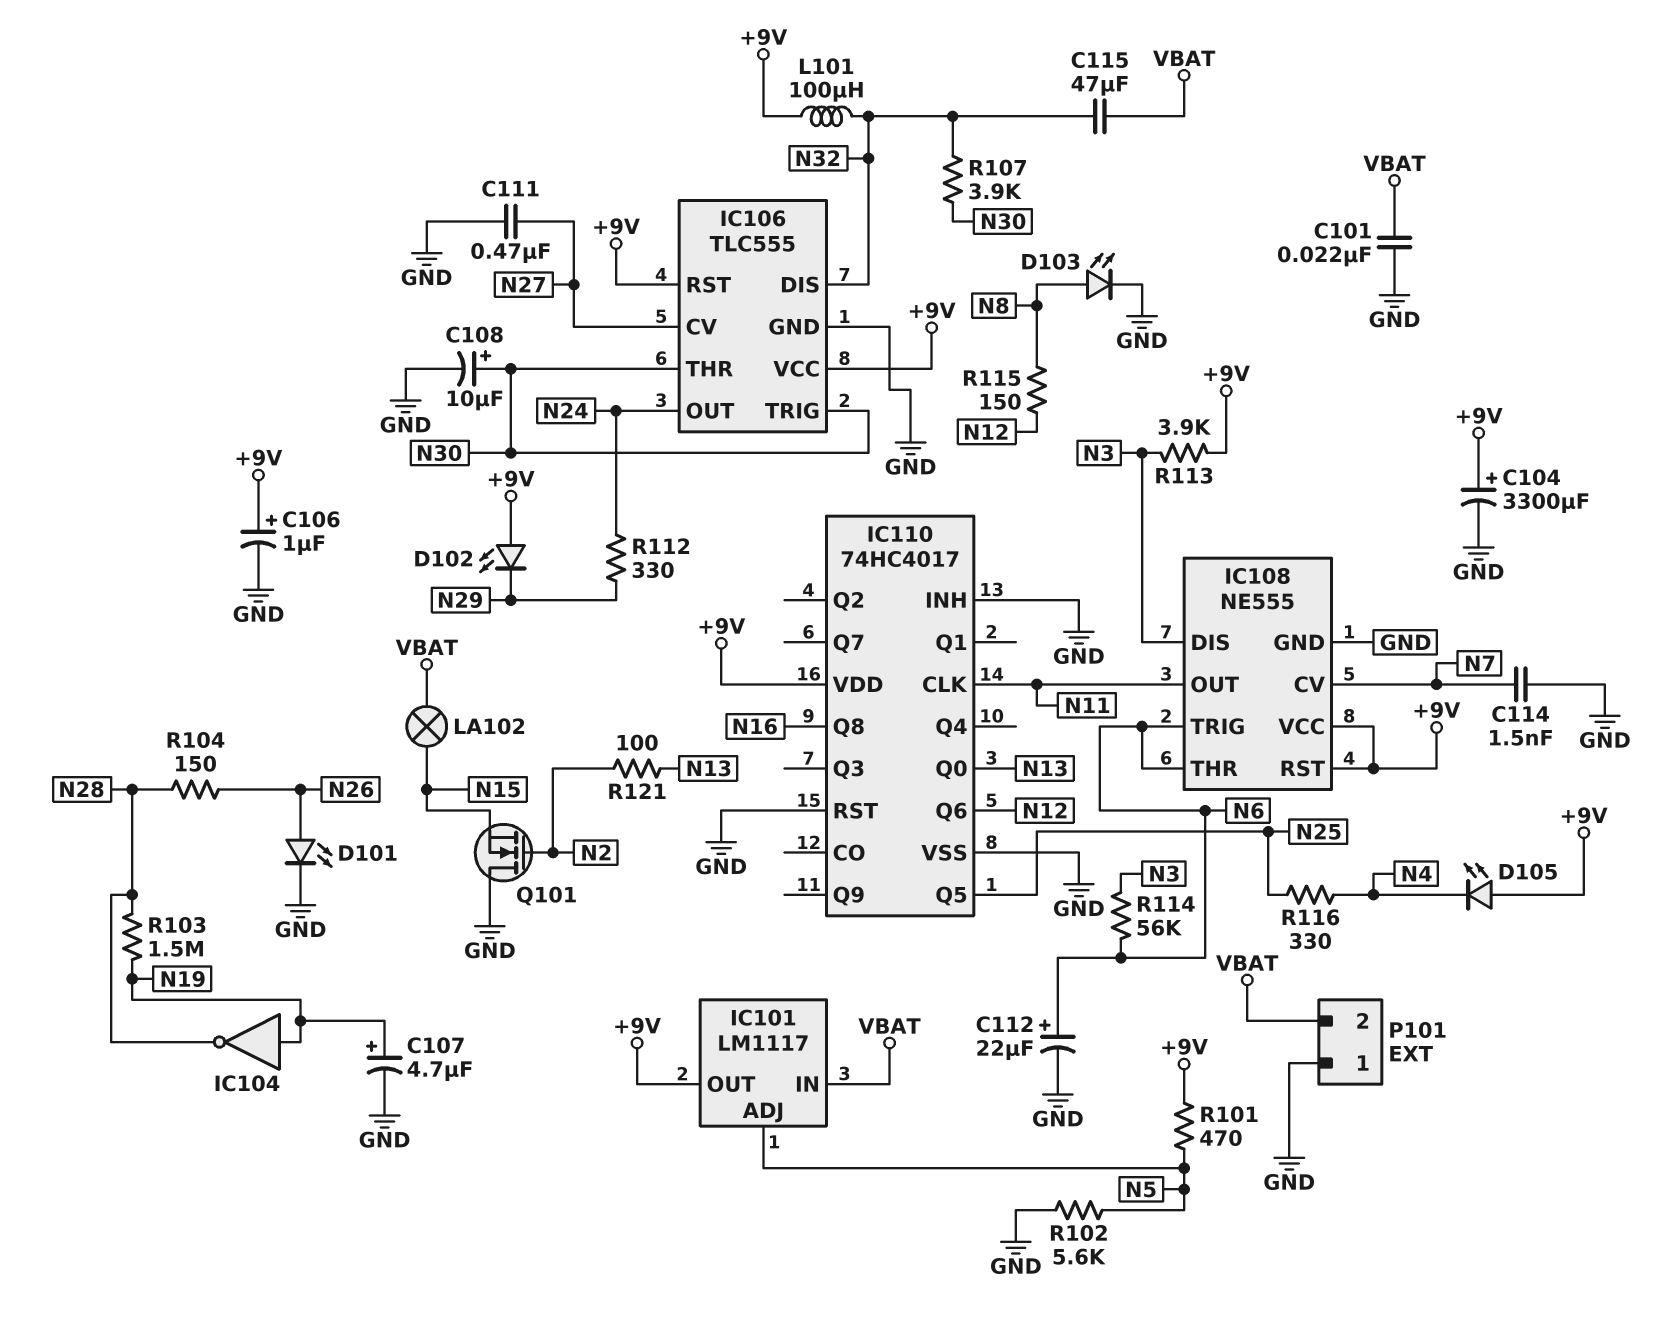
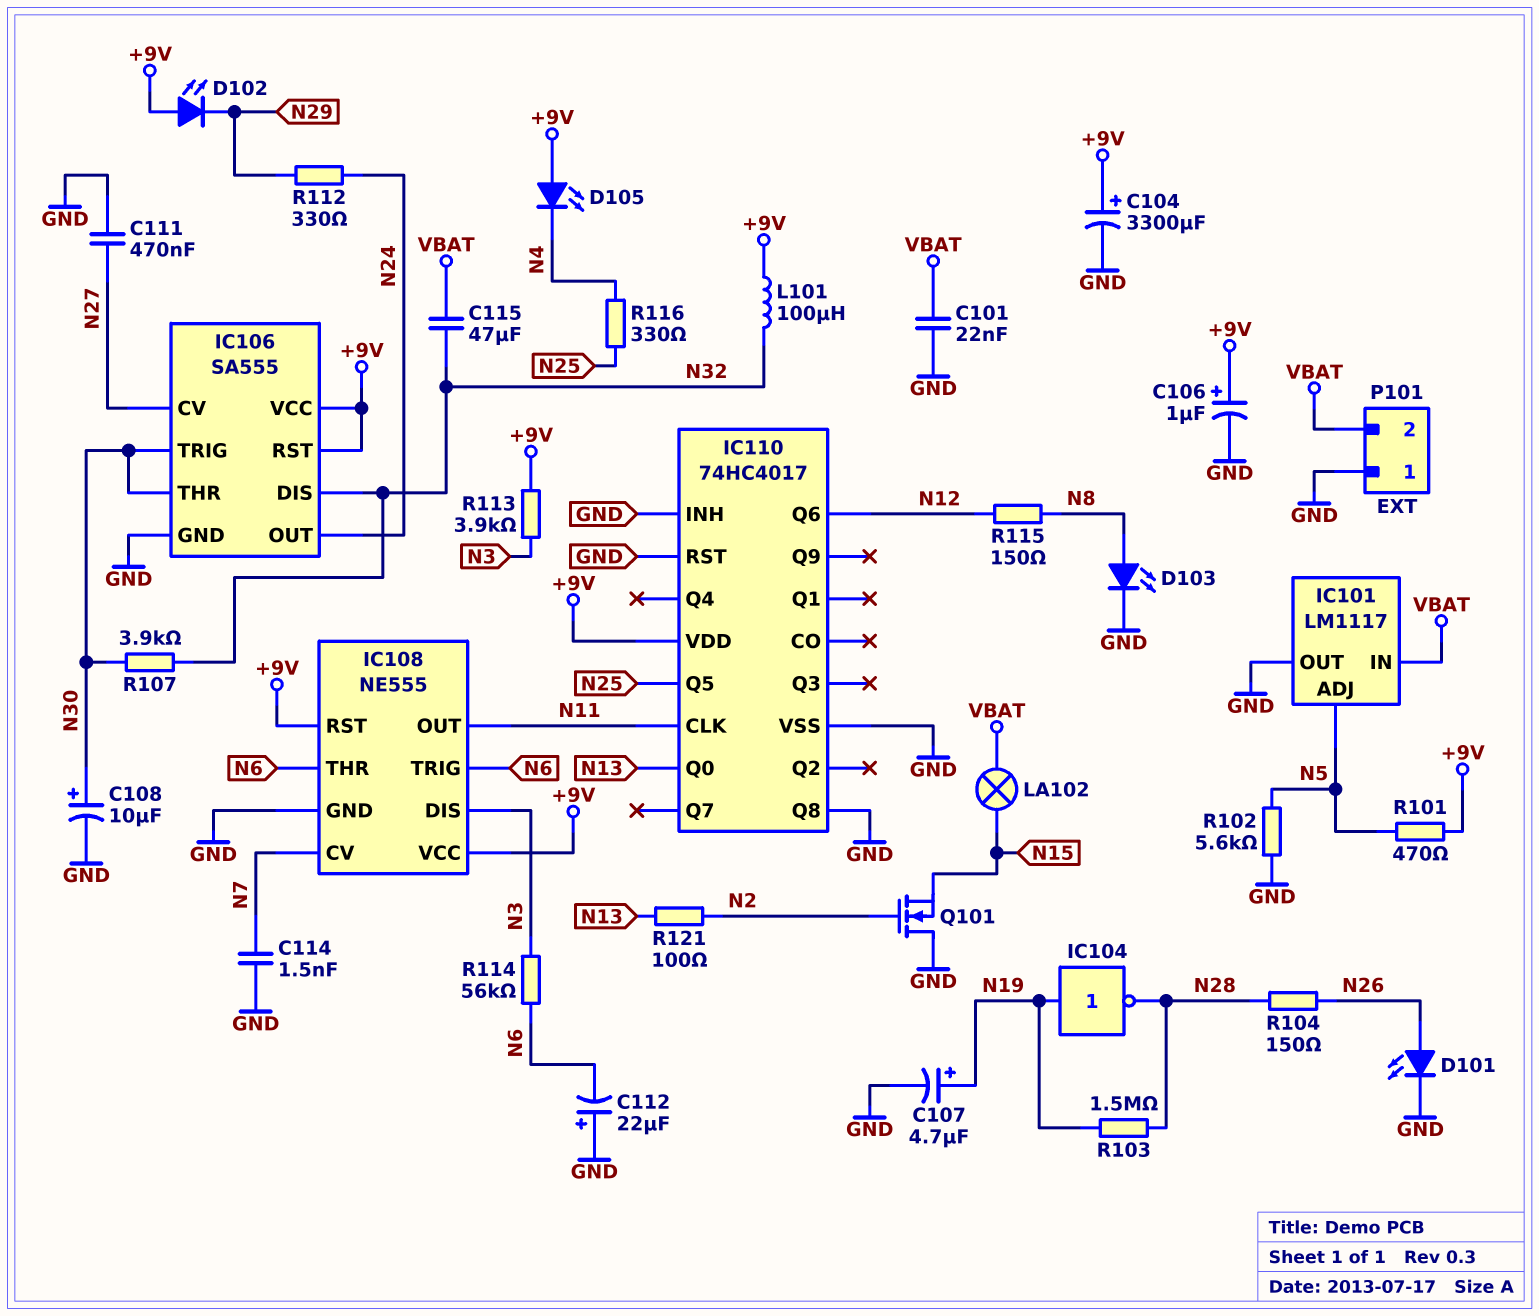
C112: 22uF (plus N6, minus GND) -> 22uF (plus GND, minus N6)
IC101 pin OUT: +9V -> GND
IC106: TLC555 -> SA555
IC110 pin Q8: N16 -> GND

